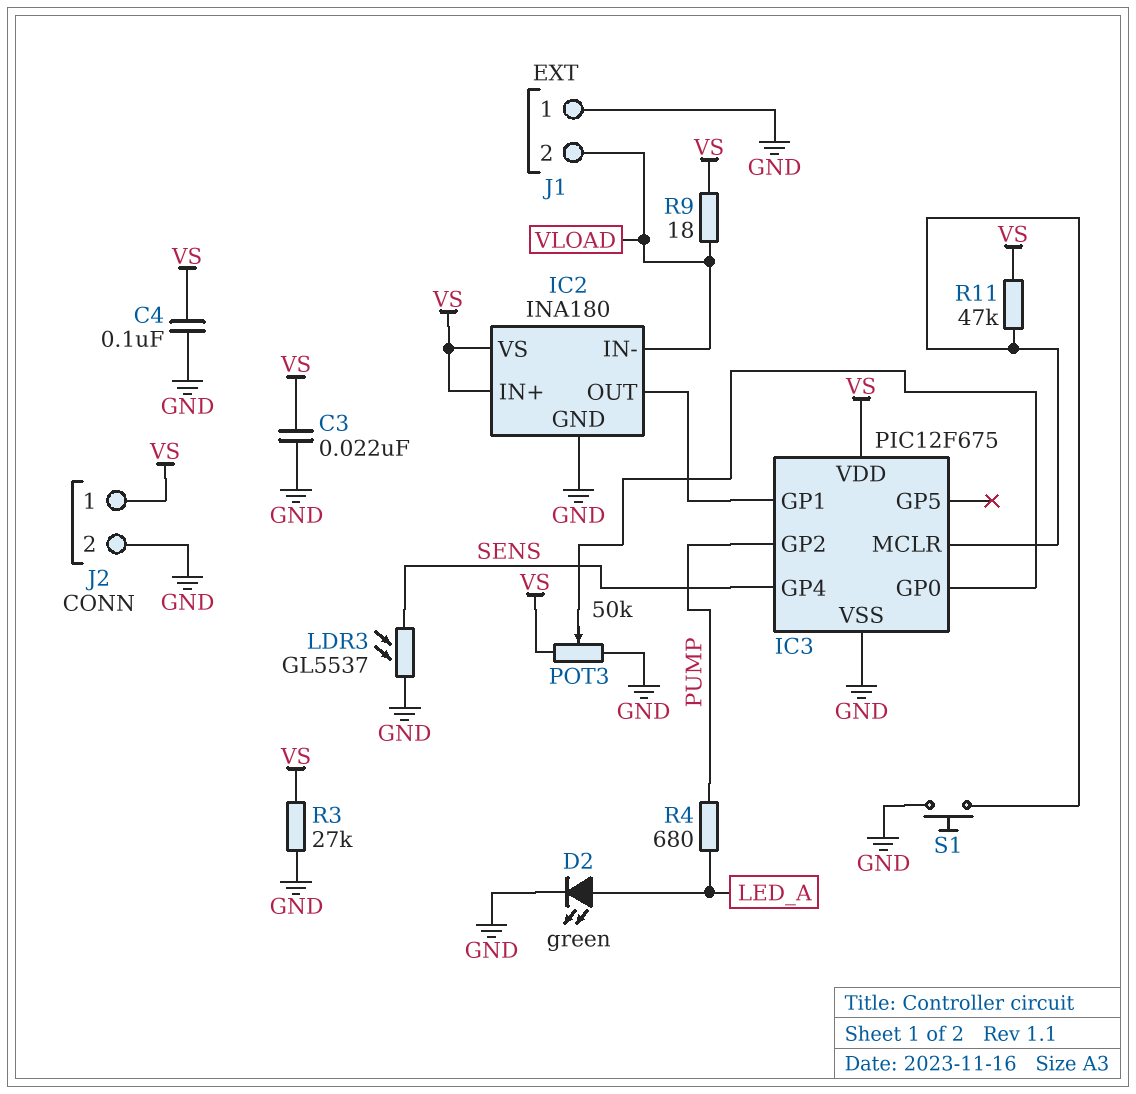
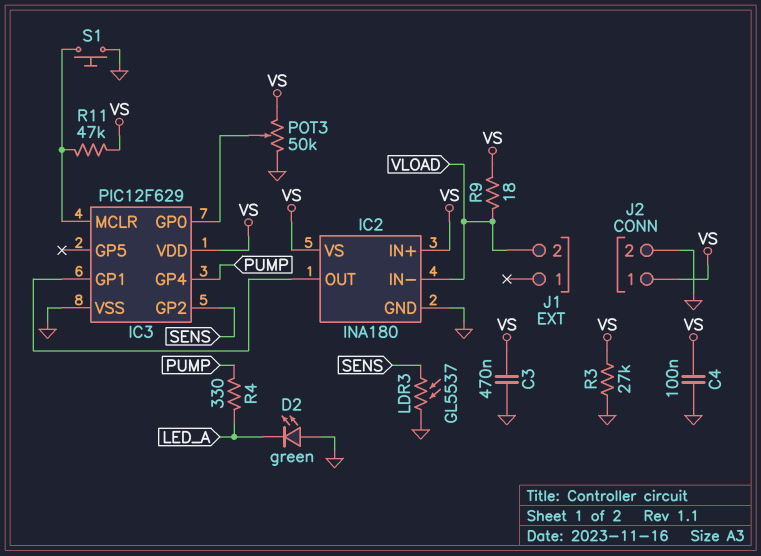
C3: 22nF (GND, VS) -> 470nF (GND, VS)
D2: LED green (A LED_A, K GND) -> LED green (A GND, K LED_A)
IC3: PIC12F675 -> PIC12F629
IC3 pin GP2: PUMP -> SENS
IC3 pin GP4: SENS -> PUMP
J1 pin 1: GND -> none
R4: 680 (LED_A, PUMP) -> 330 (LED_A, PUMP)

